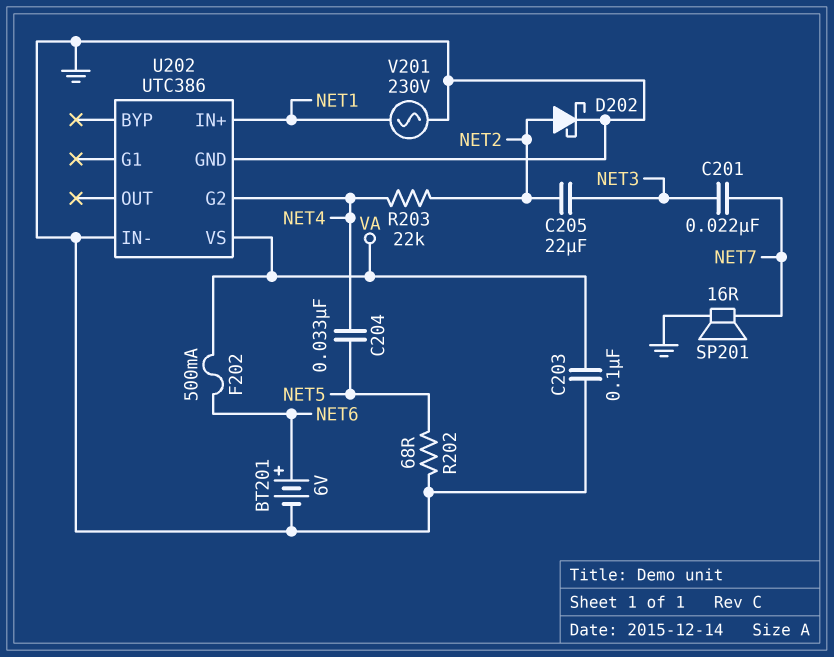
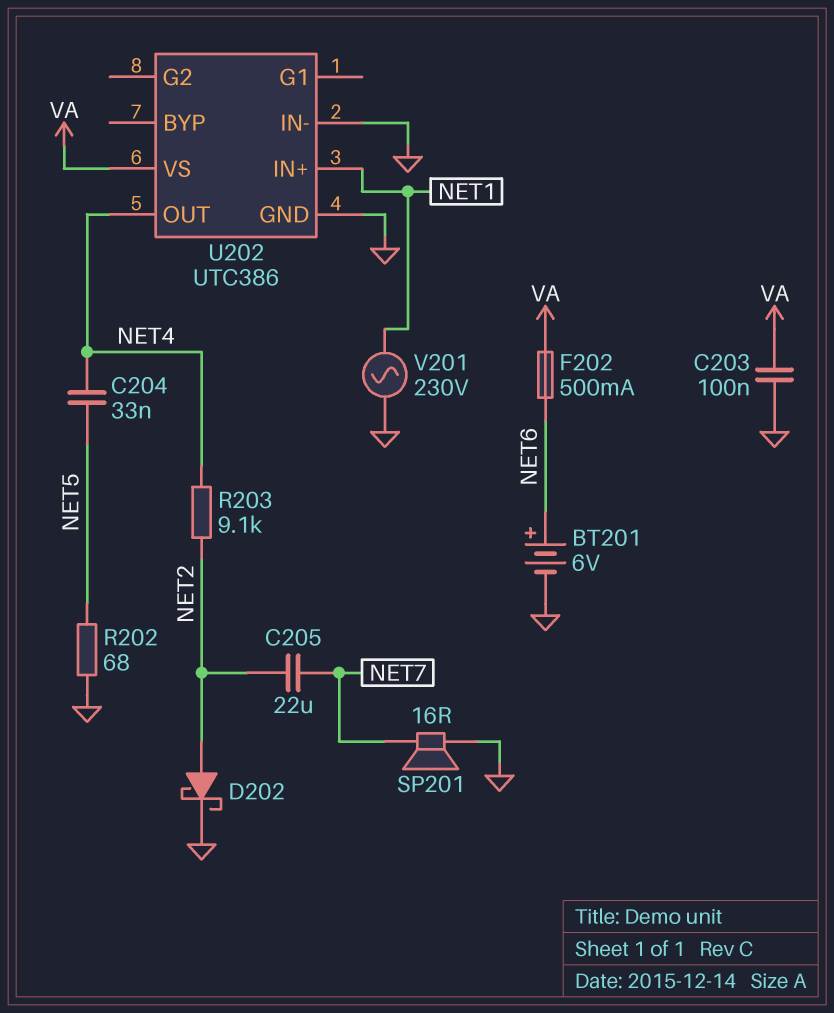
C201: 22nF (NET3, NET7) -> none
C205: 22uF (NET2, NET3) -> 22uF (NET2, NET7)
R203: 22k (NET2, NET4) -> 9.1k (NET2, NET4)
U202 pin G2: NET4 -> none
U202 pin OUT: none -> NET4

